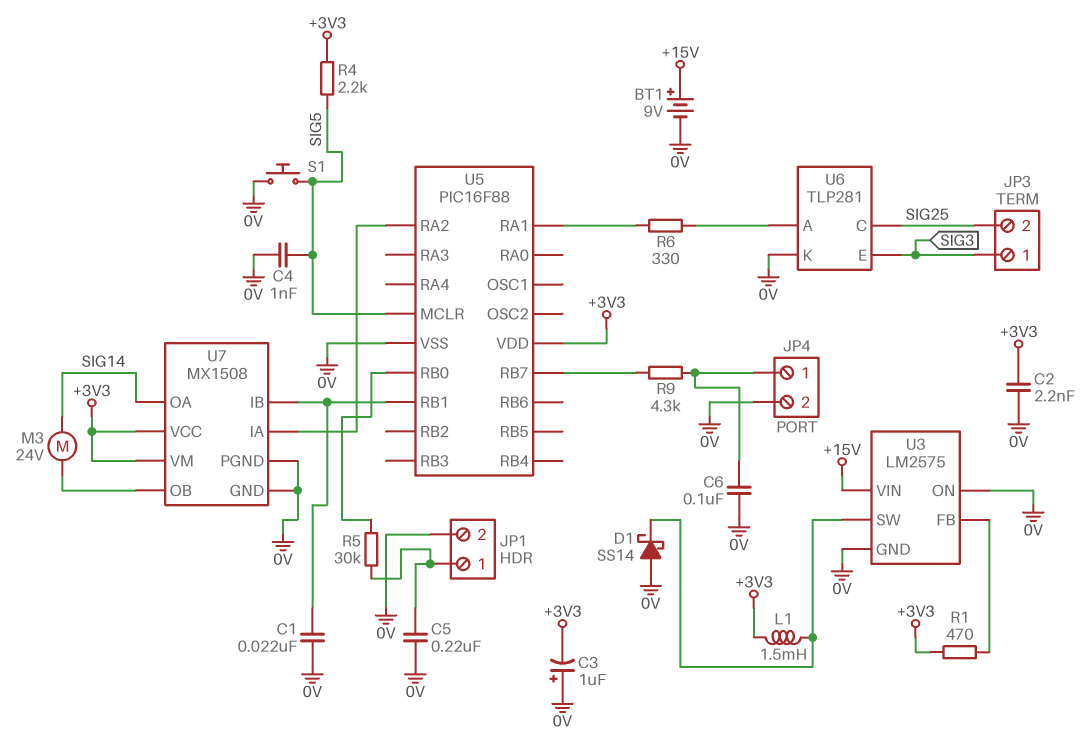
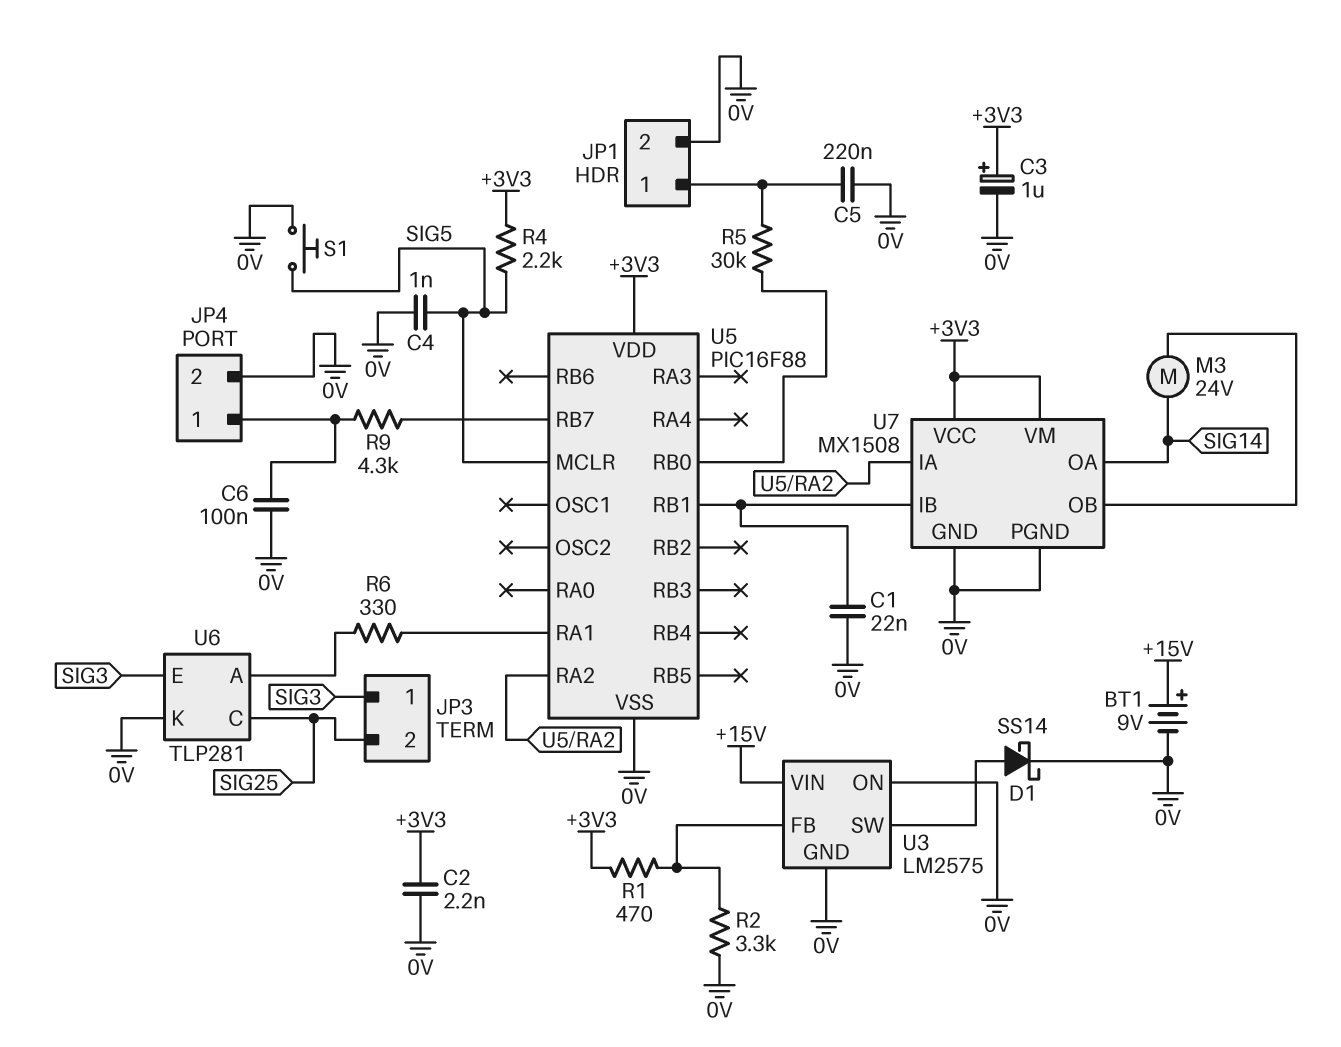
C3: 1uF (plus 0V, minus +3V3) -> 1uF (plus +3V3, minus 0V)
D1: schottky SS14 (A 0V, K U3/SW) -> schottky SS14 (A U3/SW, K 0V)
L1: 1.5mH (+3V3, U3/SW) -> none
R2: none -> 3.3k (0V, U3/FB)

